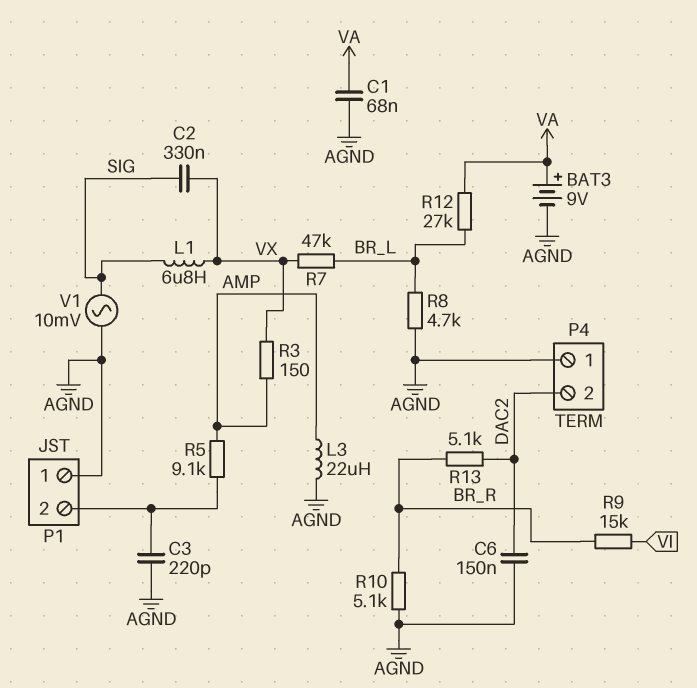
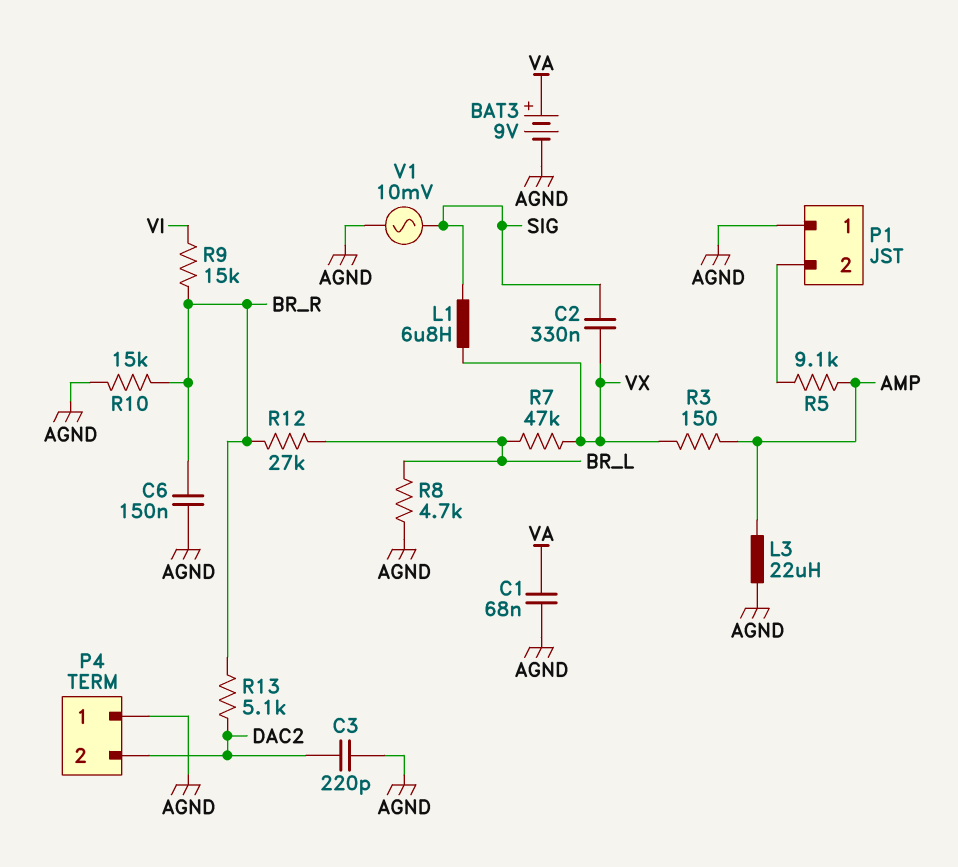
C3: 220pF (AGND, P1/2) -> 220pF (AGND, DAC2)
C6: 150nF (AGND, DAC2) -> 150nF (AGND, BR_R)
R10: 5.1k (AGND, BR_R) -> 15k (AGND, BR_R)
R12: 27k (BR_L, VA) -> 27k (BR_L, BR_R)

